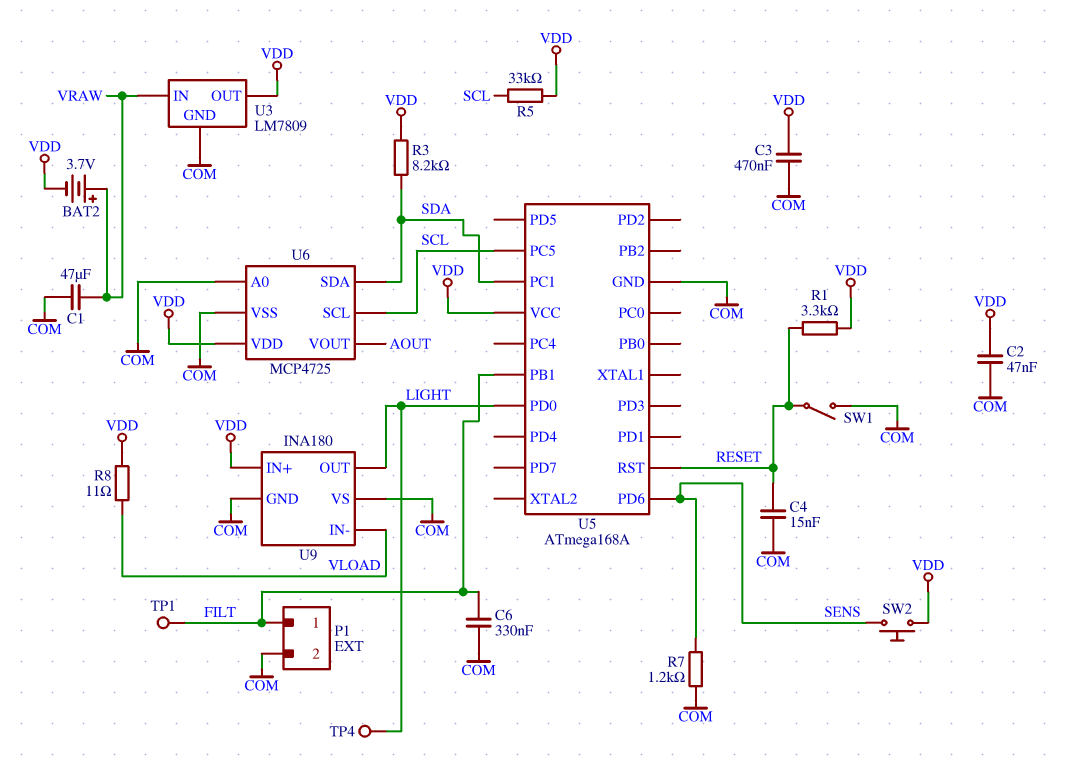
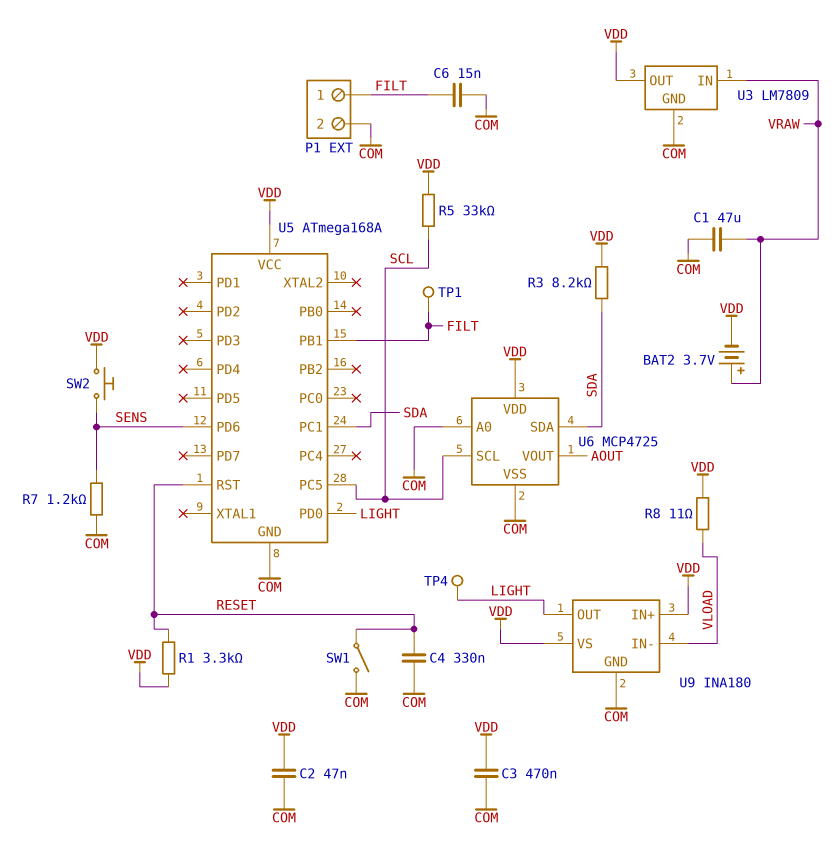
C4: 15nF (COM, RESET) -> 330nF (COM, RESET)
C6: 330nF (COM, FILT) -> 15nF (COM, FILT)
U9 pin VS: COM -> VDD

